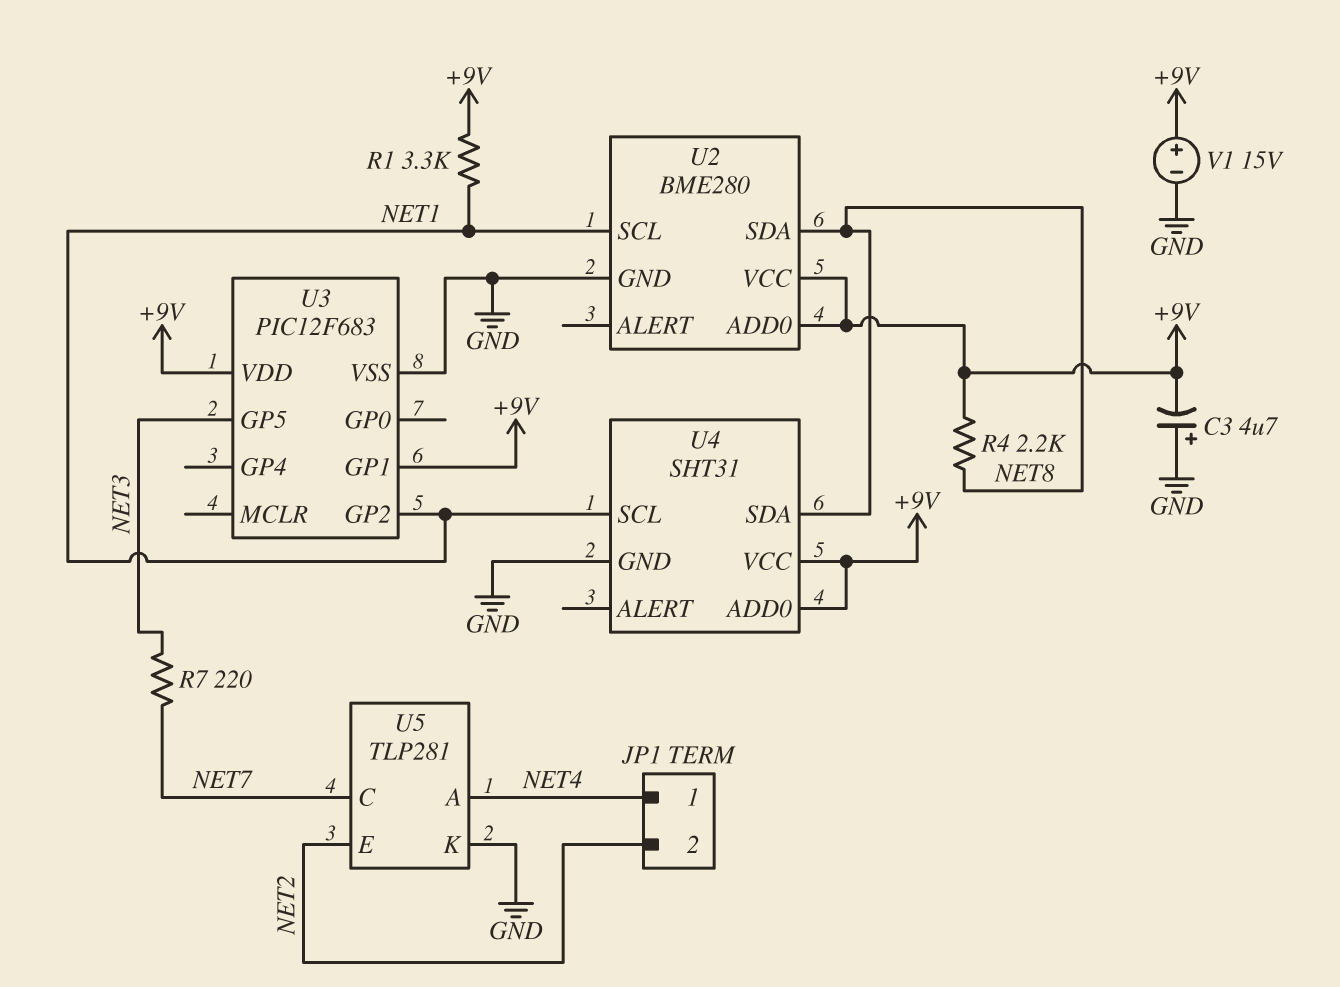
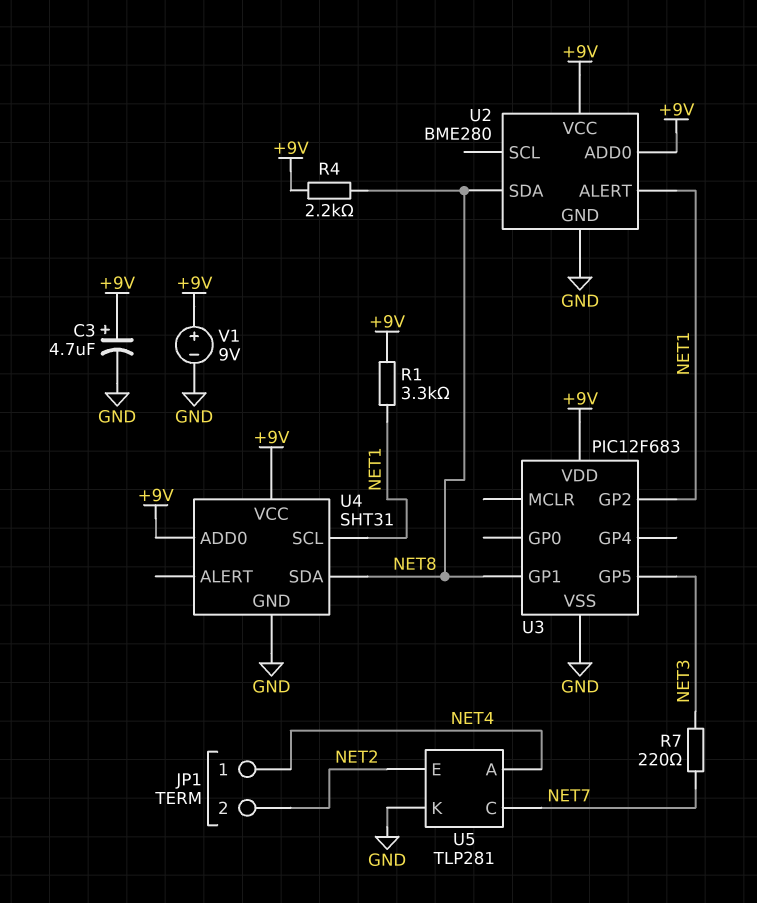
C3: 4.7uF (plus GND, minus +9V) -> 4.7uF (plus +9V, minus GND)
U2 pin ALERT: none -> NET1
U2 pin SCL: NET1 -> none
U3 pin GP1: +9V -> NET8
V1: 15V (plus +9V, minus GND) -> 9V (plus +9V, minus GND)

